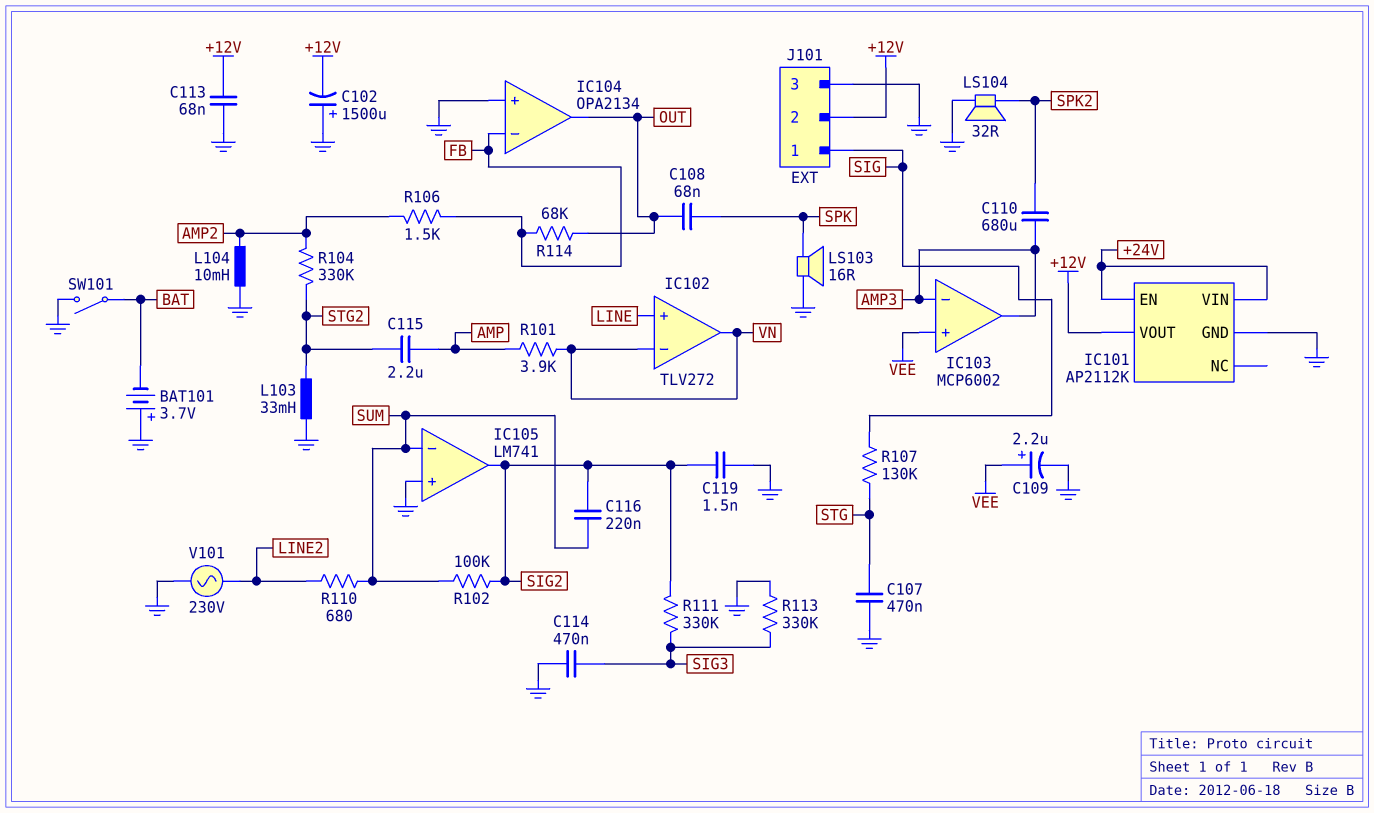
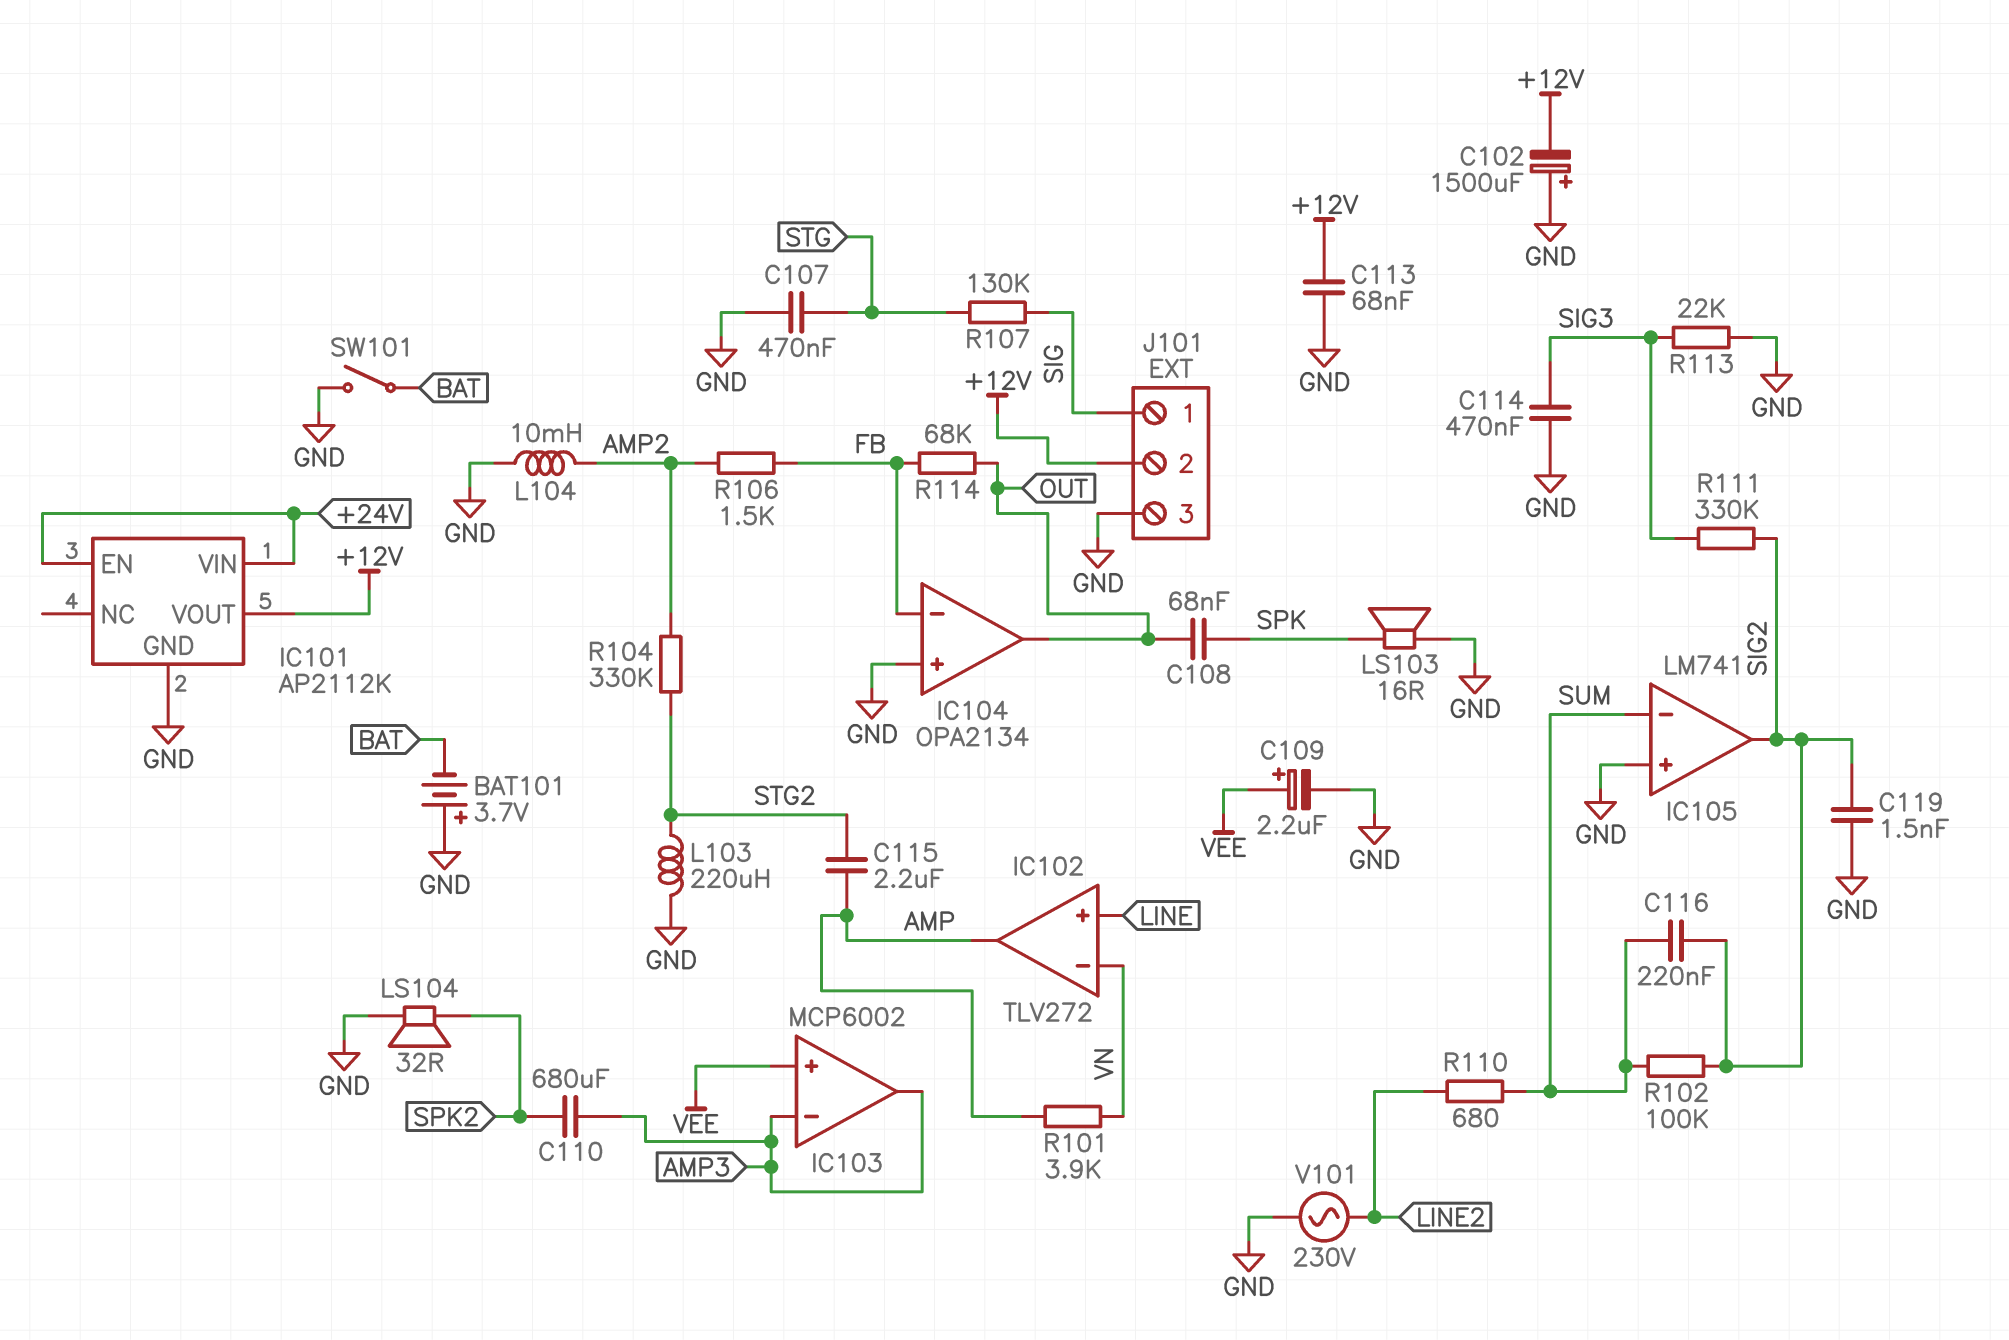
IC102 pin out: VN -> AMP
L103: 33mH (GND, STG2) -> 220uH (GND, STG2)
R113: 330k (GND, SIG3) -> 22k (GND, SIG3)

